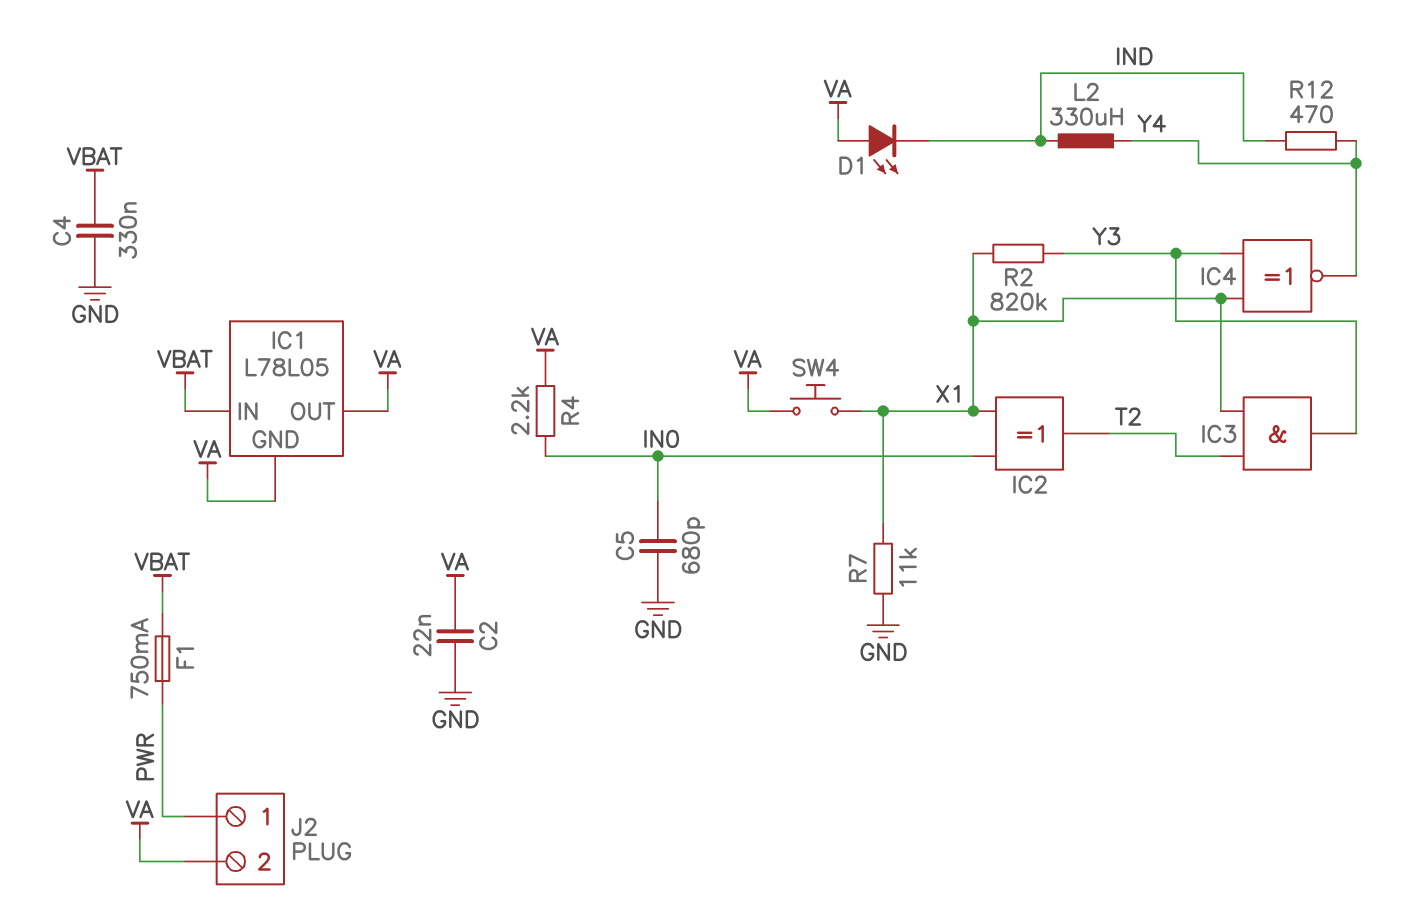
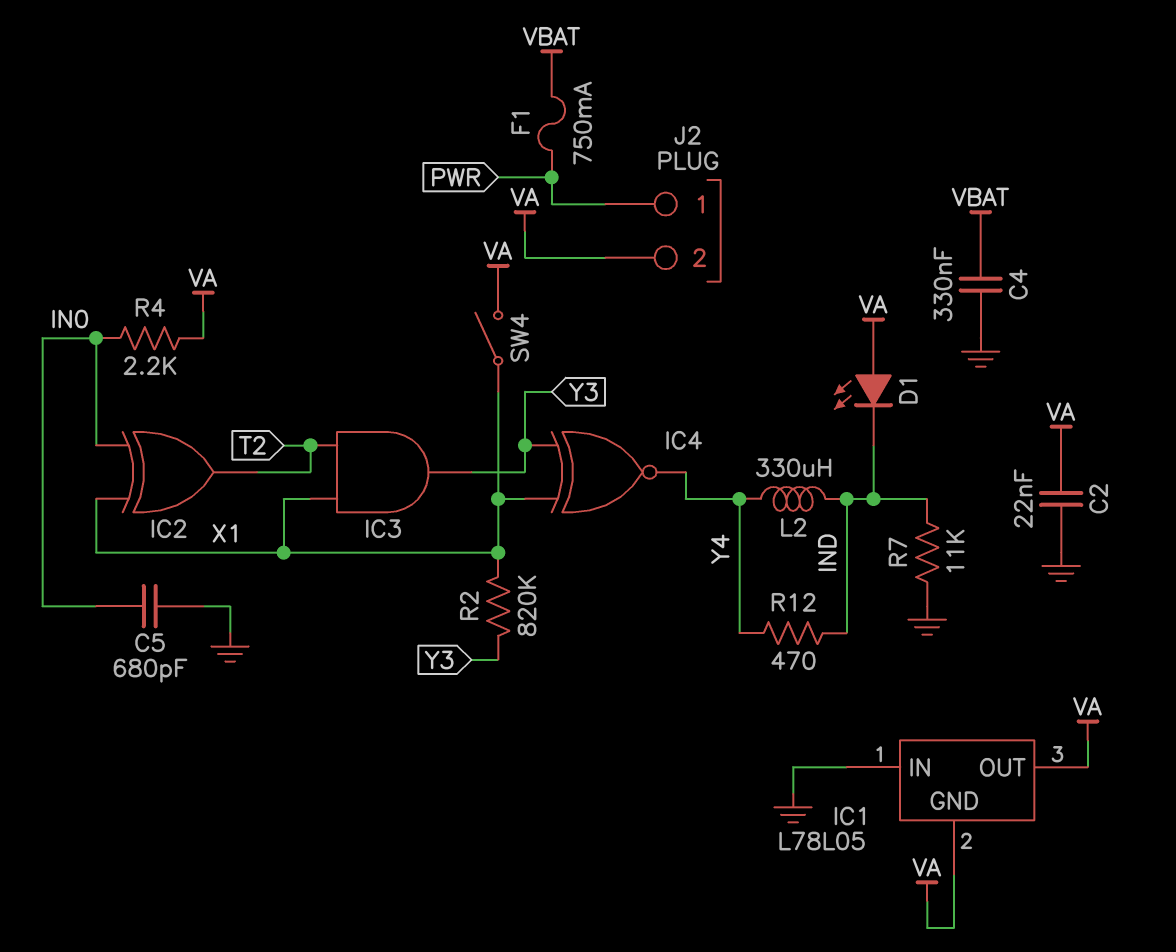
IC1 pin IN: VBAT -> GND
R7: 11k (GND, X1) -> 11k (GND, IND)
SW4: button (VA, X1) -> switch (VA, X1)

